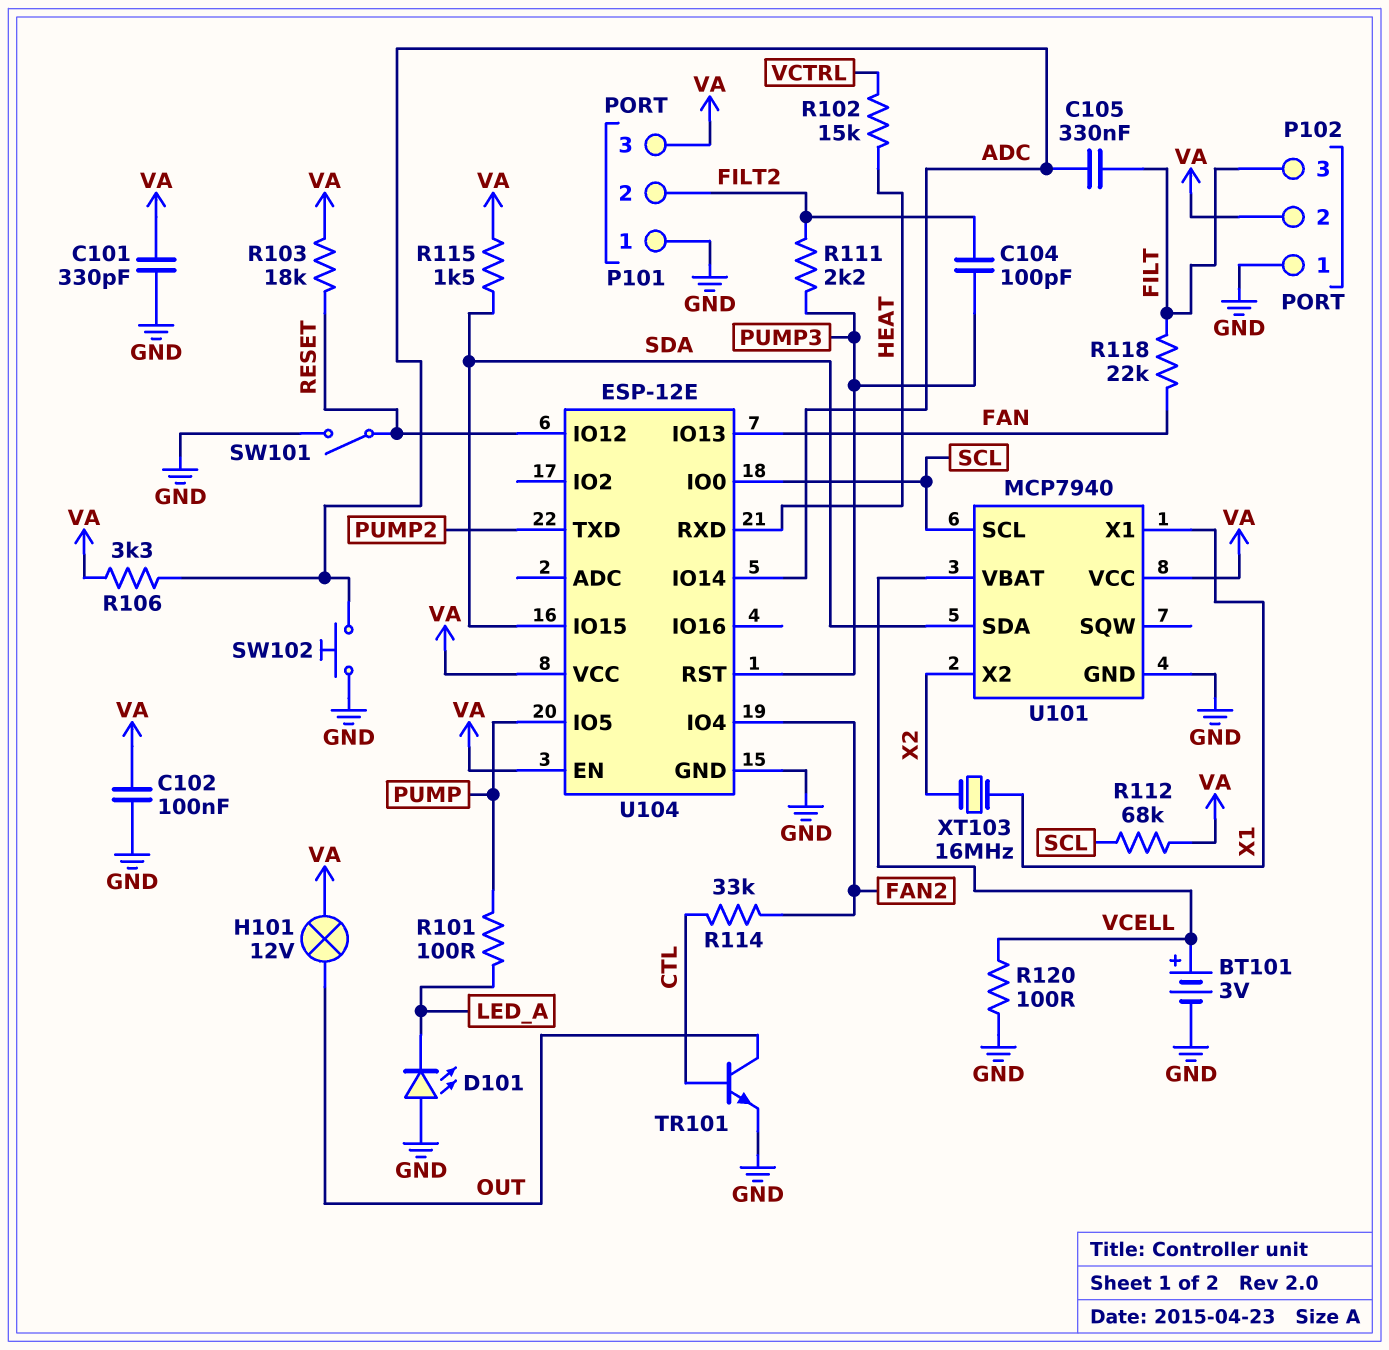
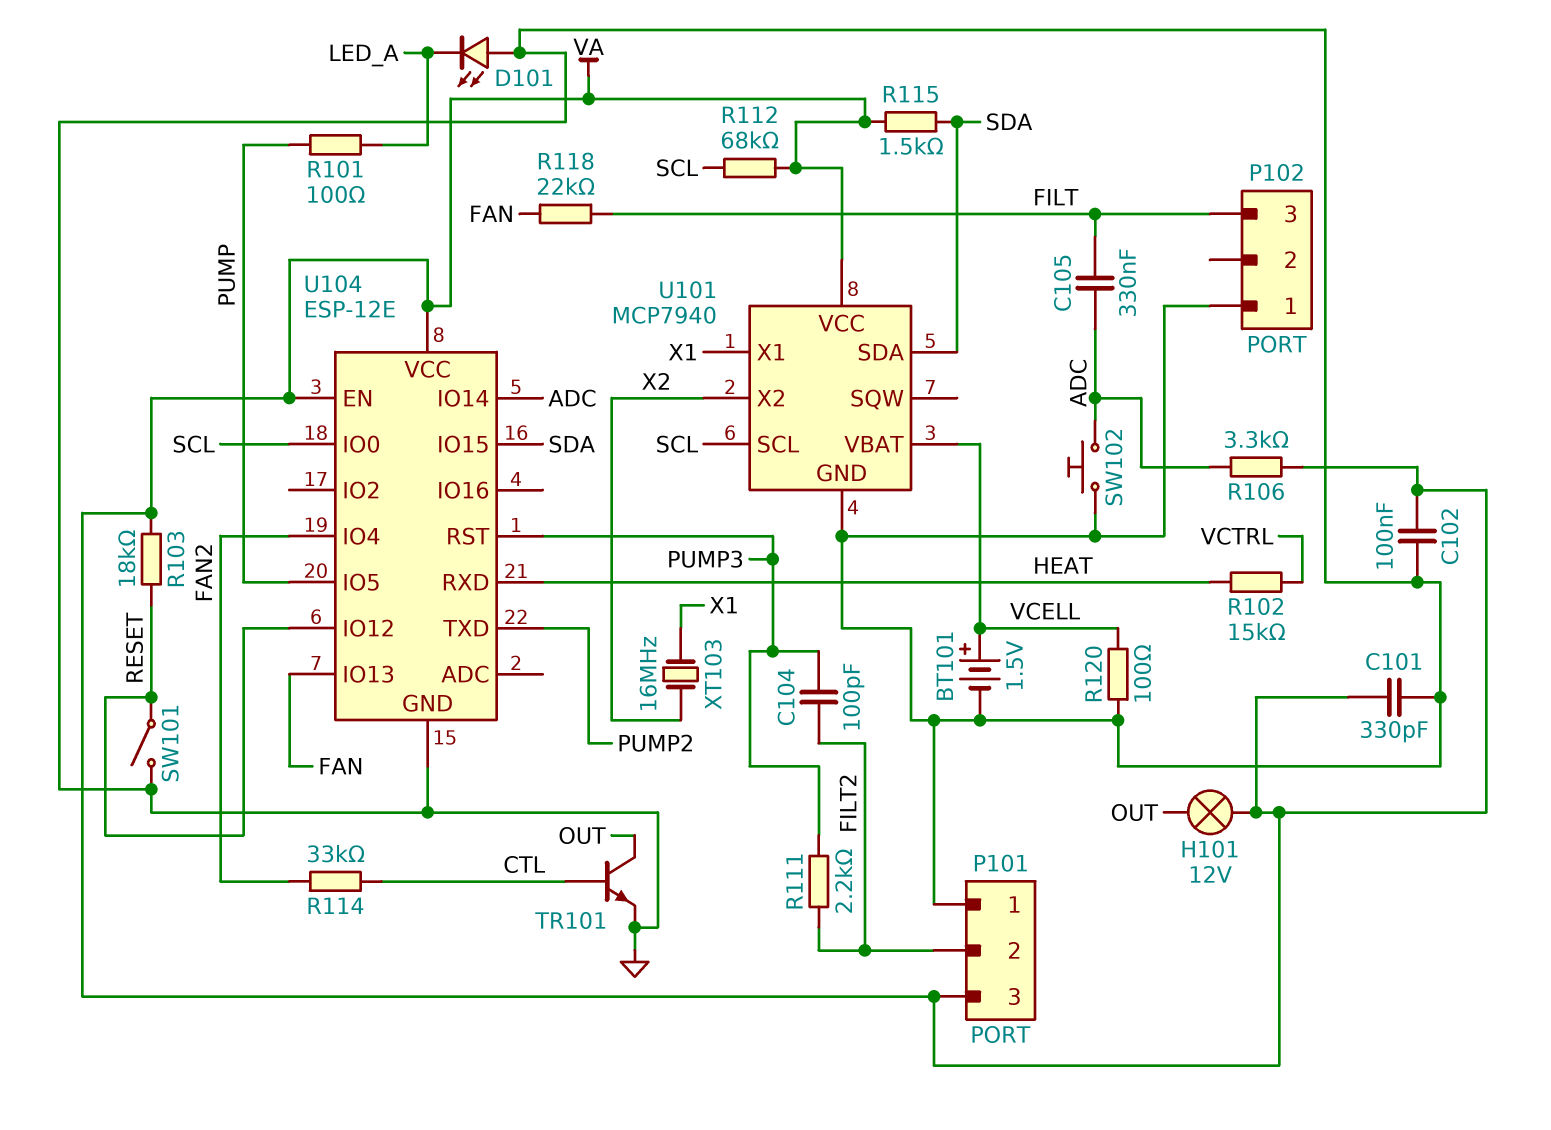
BT101: 3V (plus VCELL, minus GND) -> 1.5V (plus VCELL, minus GND)
P102 pin 2: VA -> none

